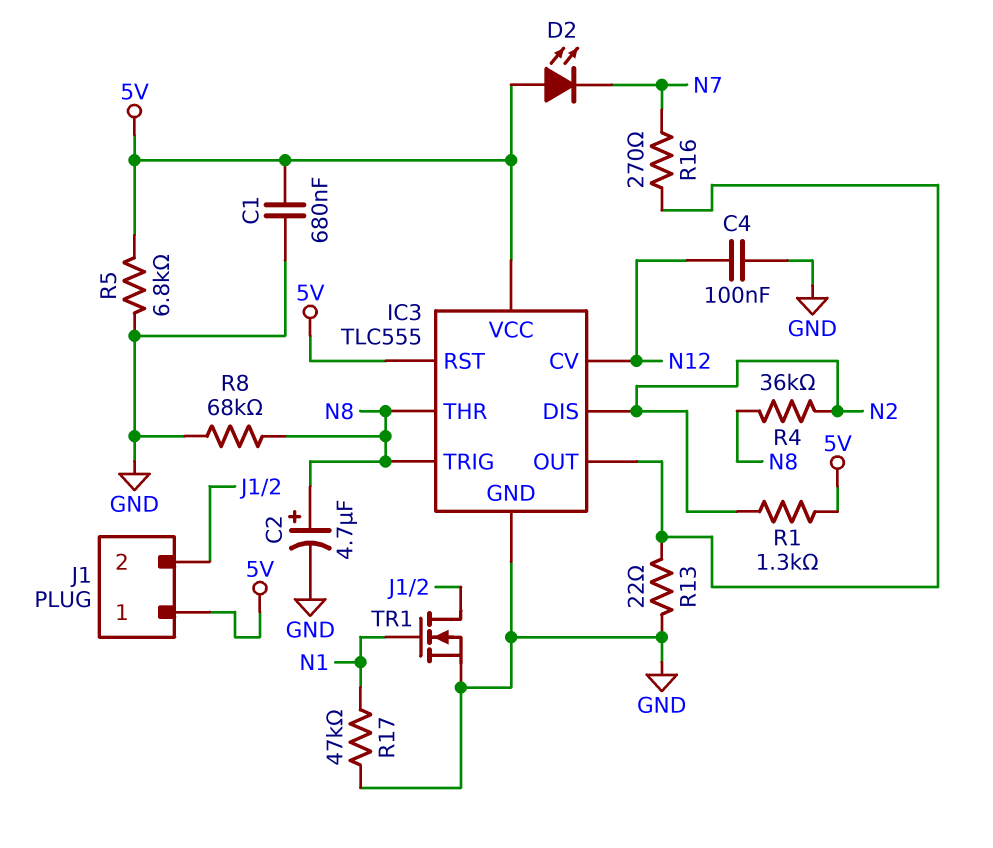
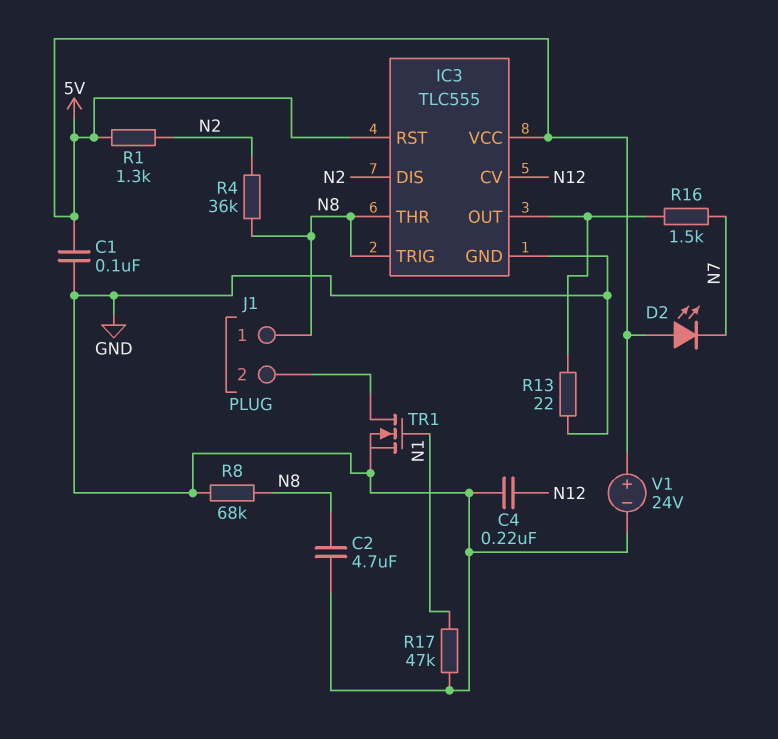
C1: 680nF (5V, GND) -> 100nF (5V, GND)
C2: 4.7uF (plus N8, minus GND) -> 4.7uF (GND, N8)
C4: 100nF (GND, N12) -> 220nF (GND, N12)
J1 pin 1: 5V -> N8
R5: 6.8k (5V, GND) -> none
R16: 270 (IC3/OUT, N7) -> 1.5k (IC3/OUT, N7)
V1: none -> 24V (plus 5V, minus GND)

